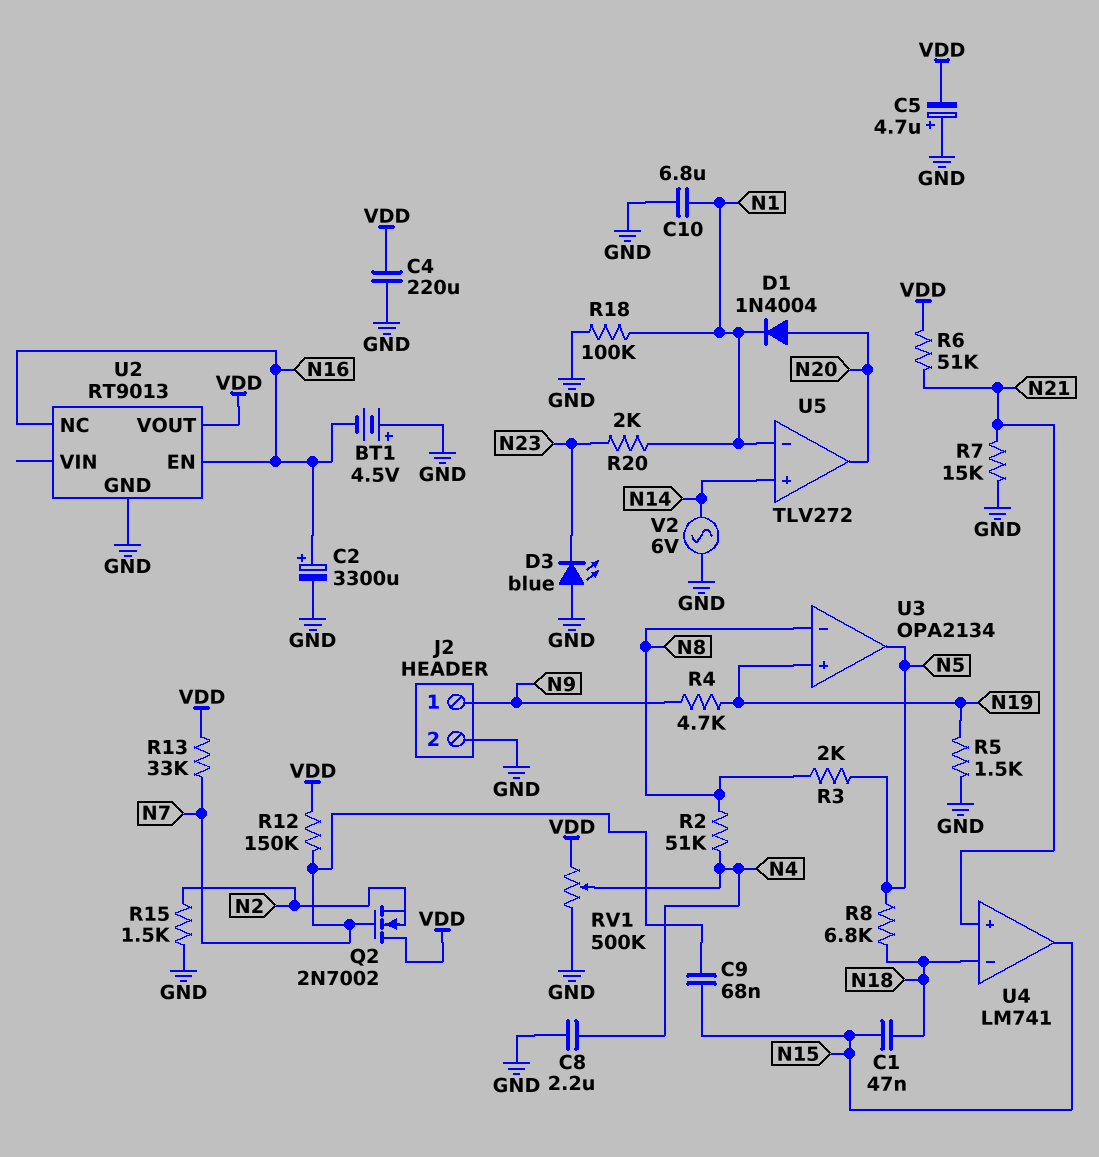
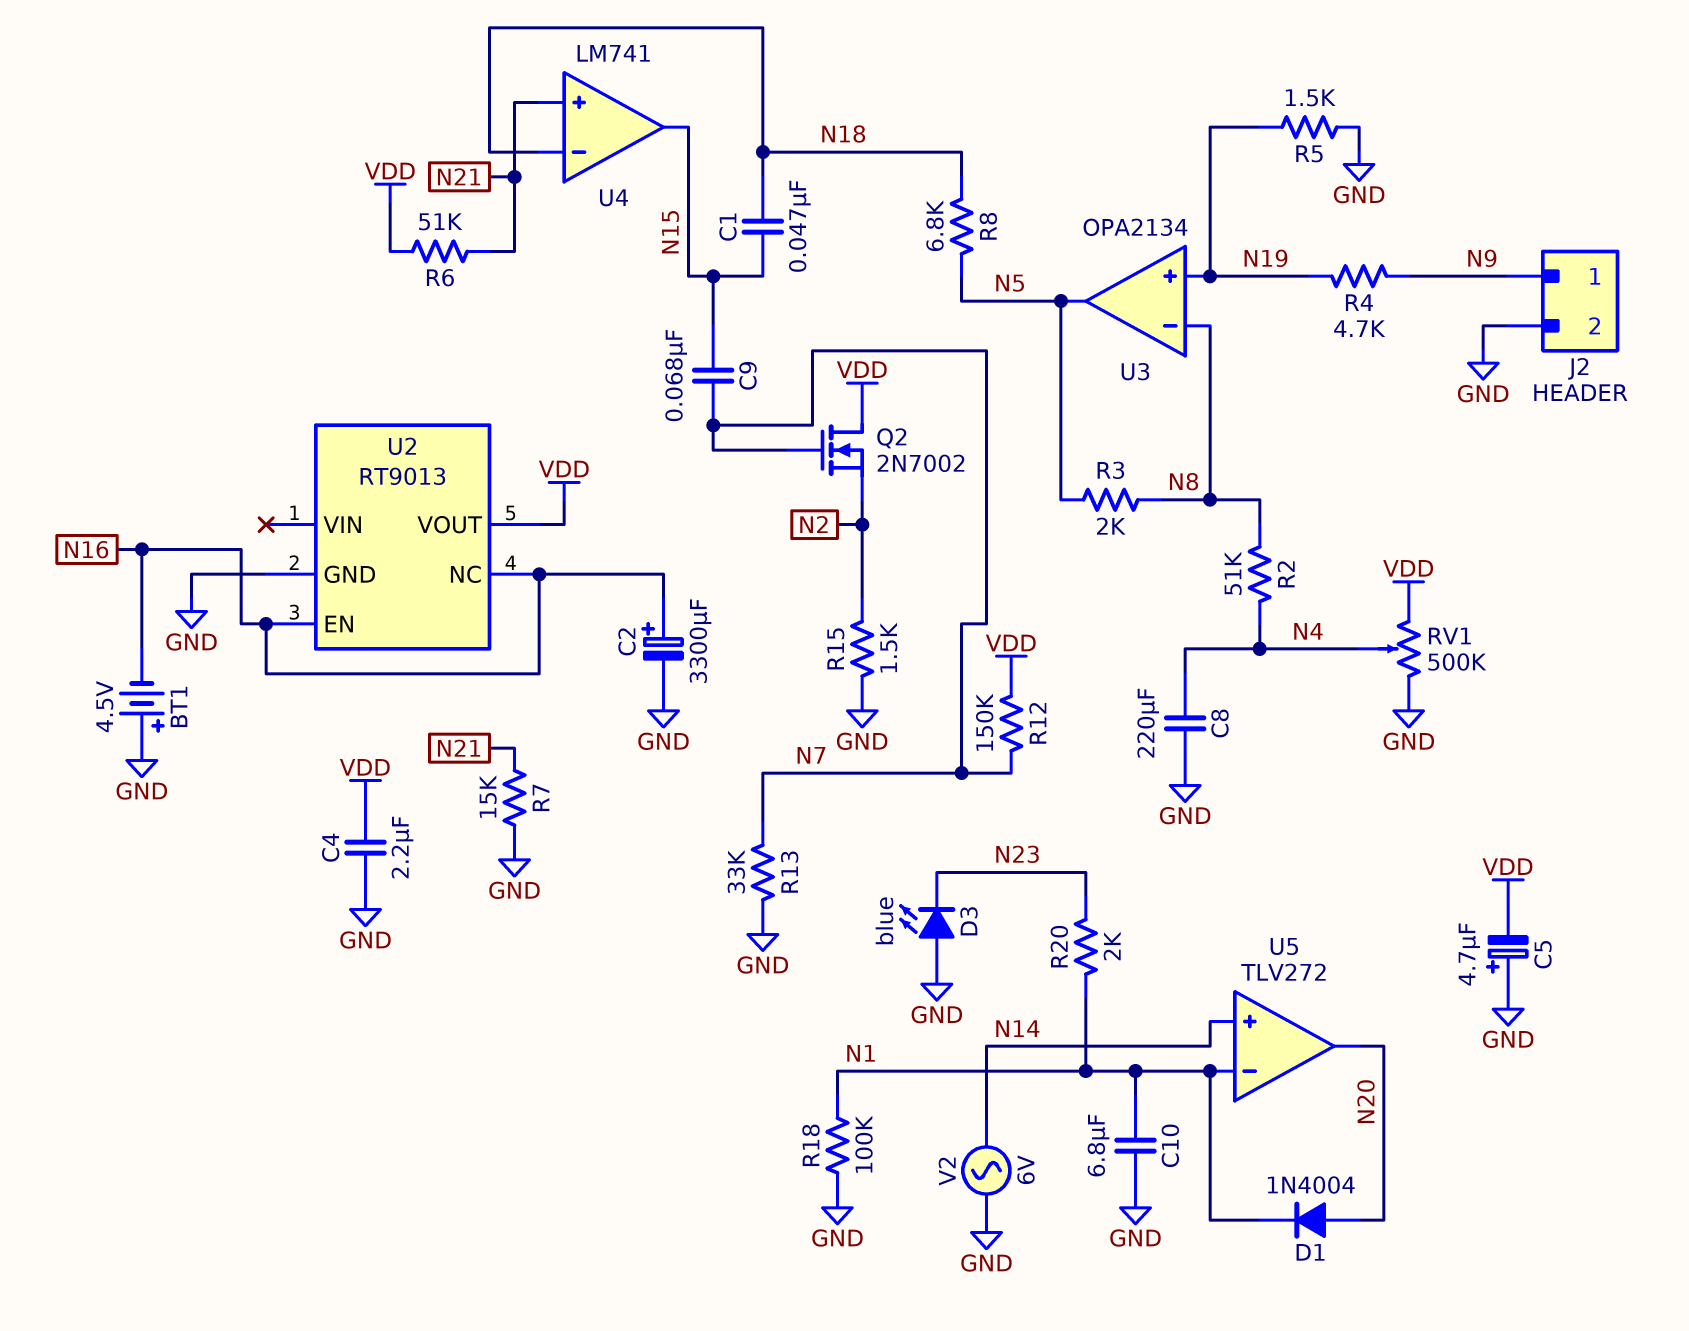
C4: 220uF (GND, VDD) -> 2.2uF (GND, VDD)
C8: 2.2uF (GND, N4) -> 220uF (GND, N4)
R13: 33k (N7, VDD) -> 33k (GND, N7)

